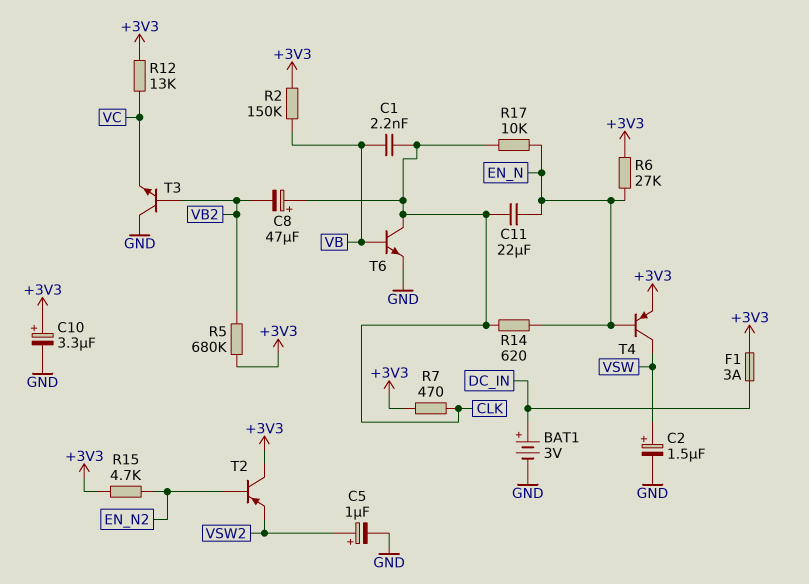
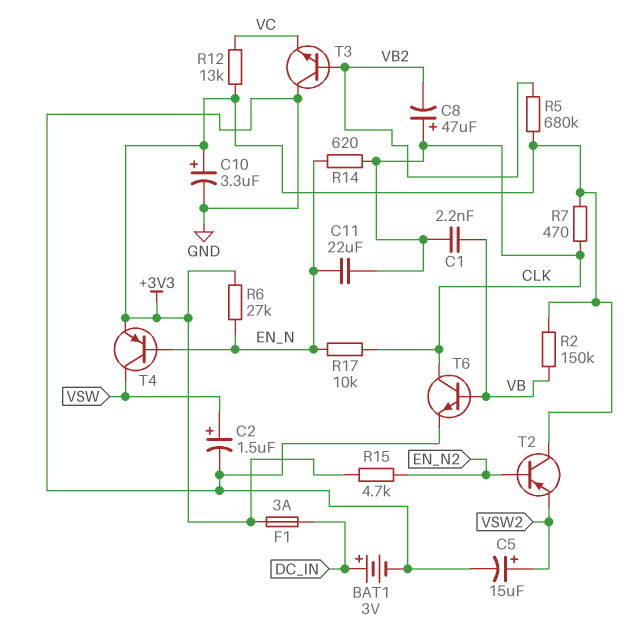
C5: 1uF (plus VSW2, minus GND) -> 15uF (plus VSW2, minus GND)

